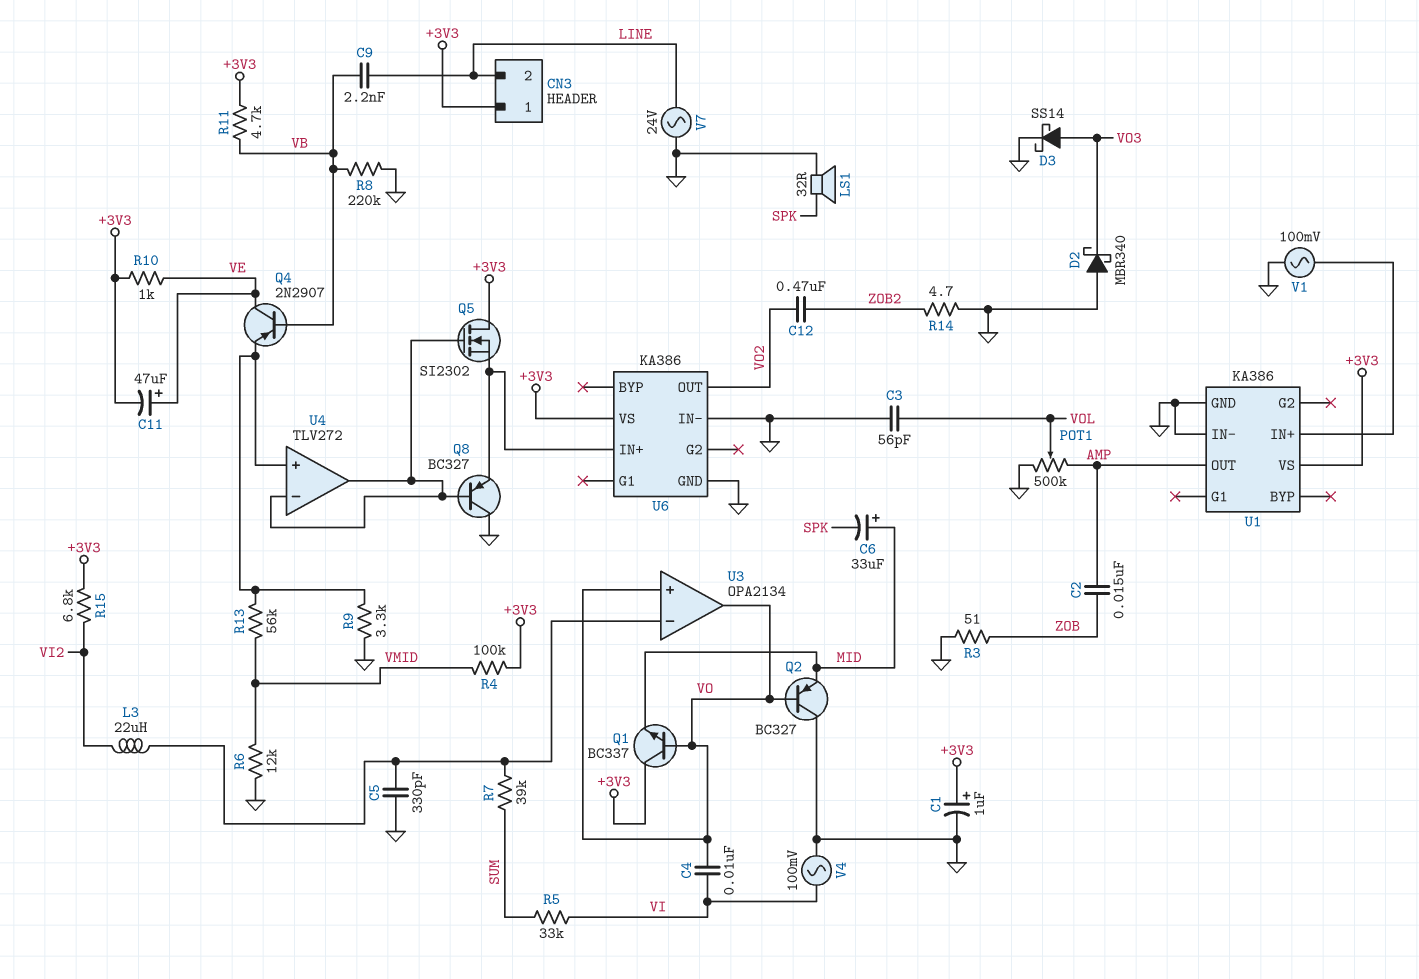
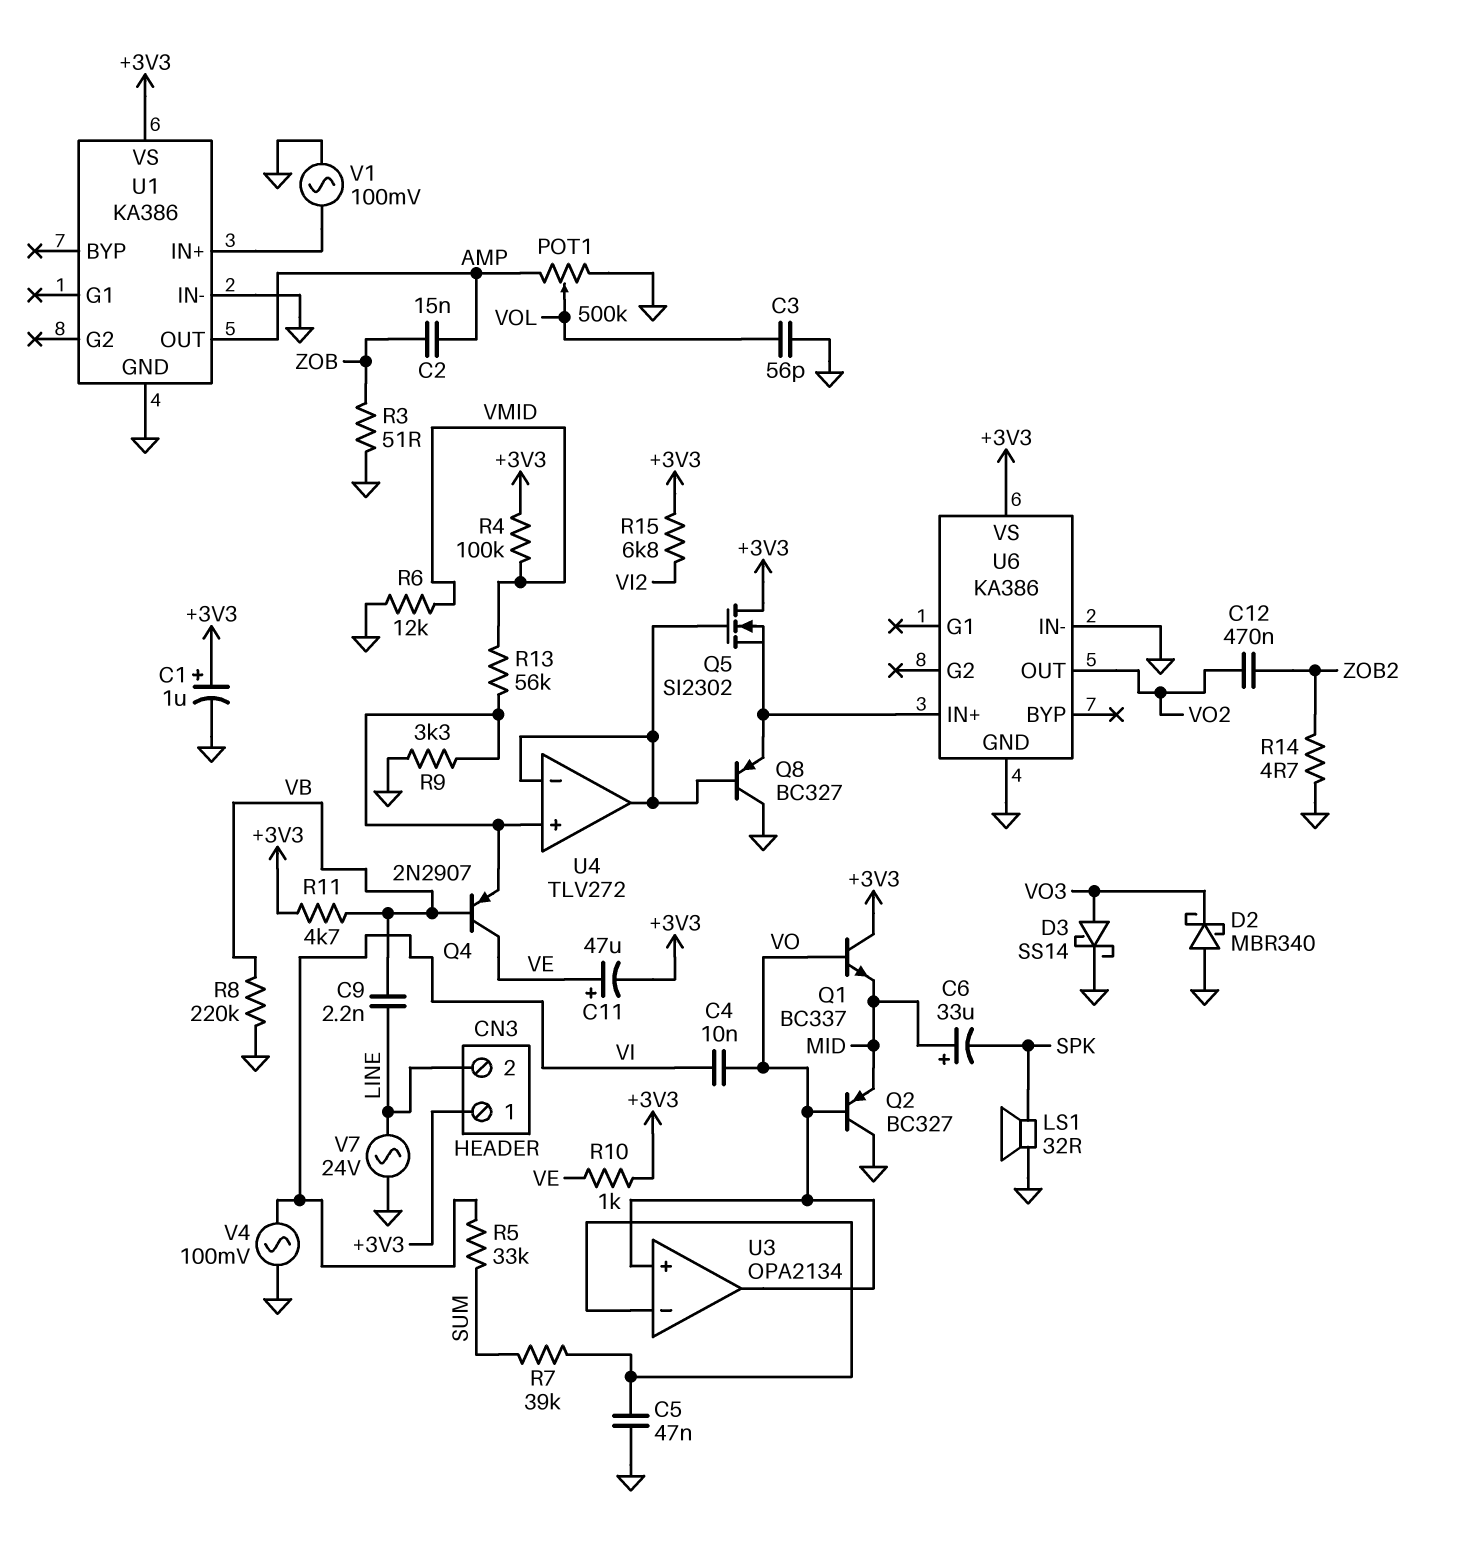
C5: 330pF (GND, U3/in-) -> 47nF (GND, U3/in-)
L3: 22uH (U3/in-, VI2) -> none

